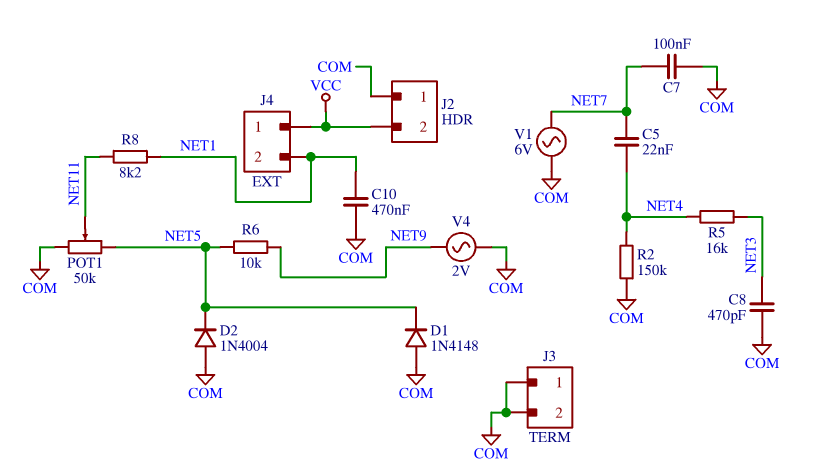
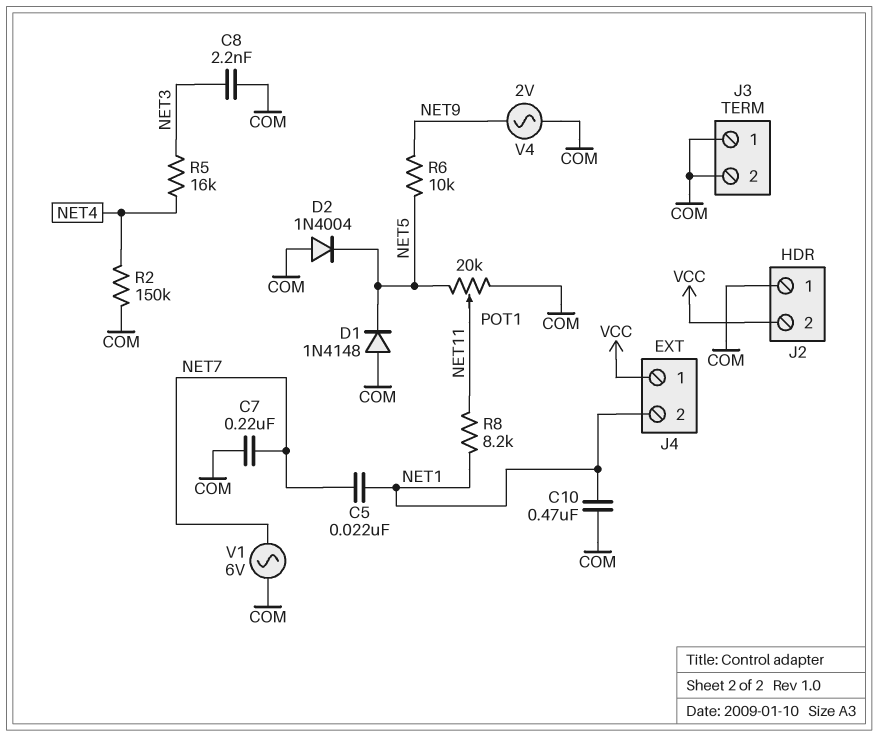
C5: 22nF (NET4, NET7) -> 22nF (NET1, NET7)
C7: 100nF (COM, NET7) -> 220nF (COM, NET7)
C8: 470pF (COM, NET3) -> 2.2nF (COM, NET3)
POT1: 50k (COM, NET5, wiper NET11) -> 20k (COM, NET5, wiper NET11)

